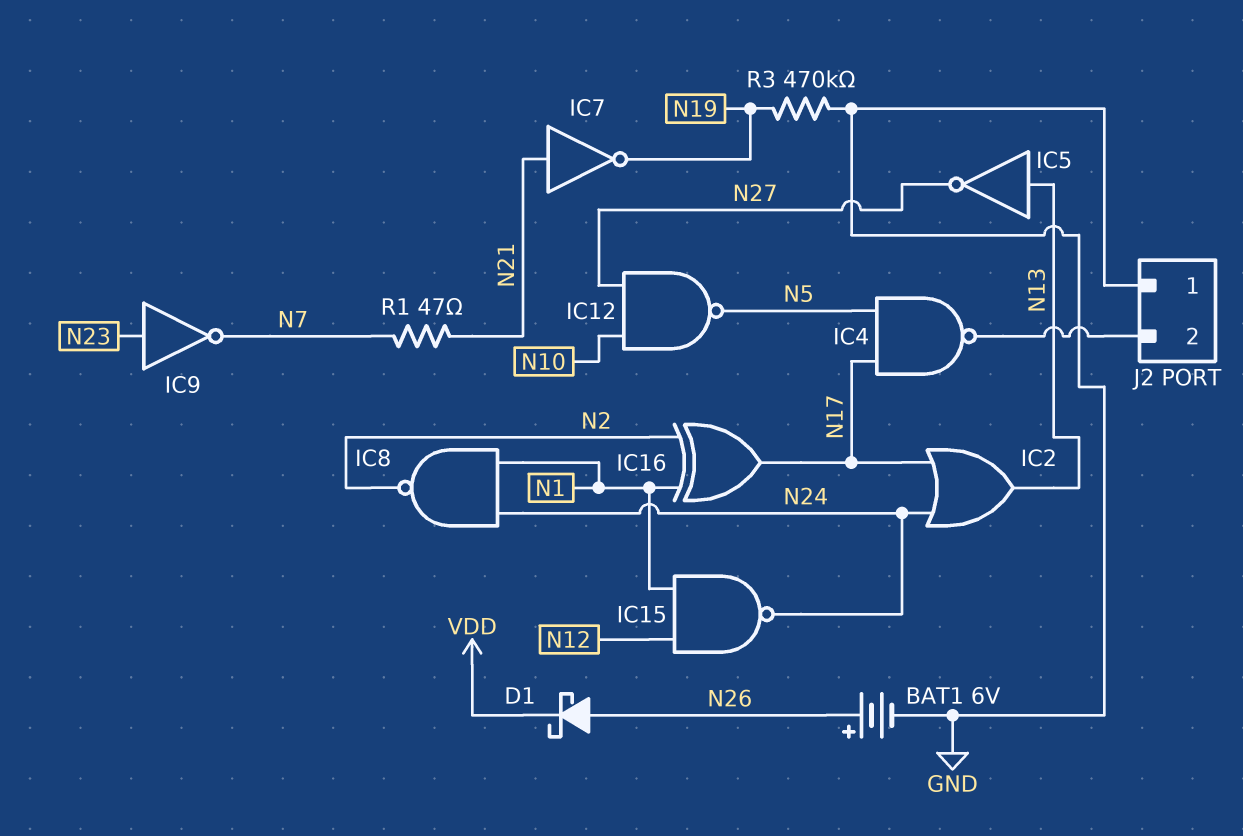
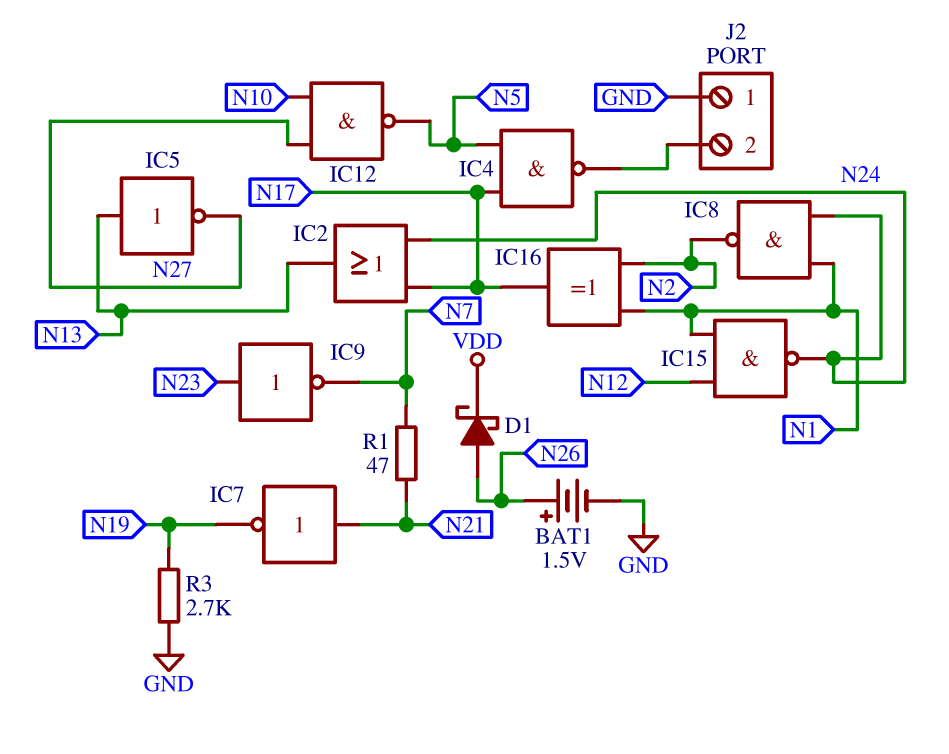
BAT1: 6V (plus N26, minus GND) -> 1.5V (plus N26, minus GND)
R3: 470k (GND, N19) -> 2.7k (GND, N19)

